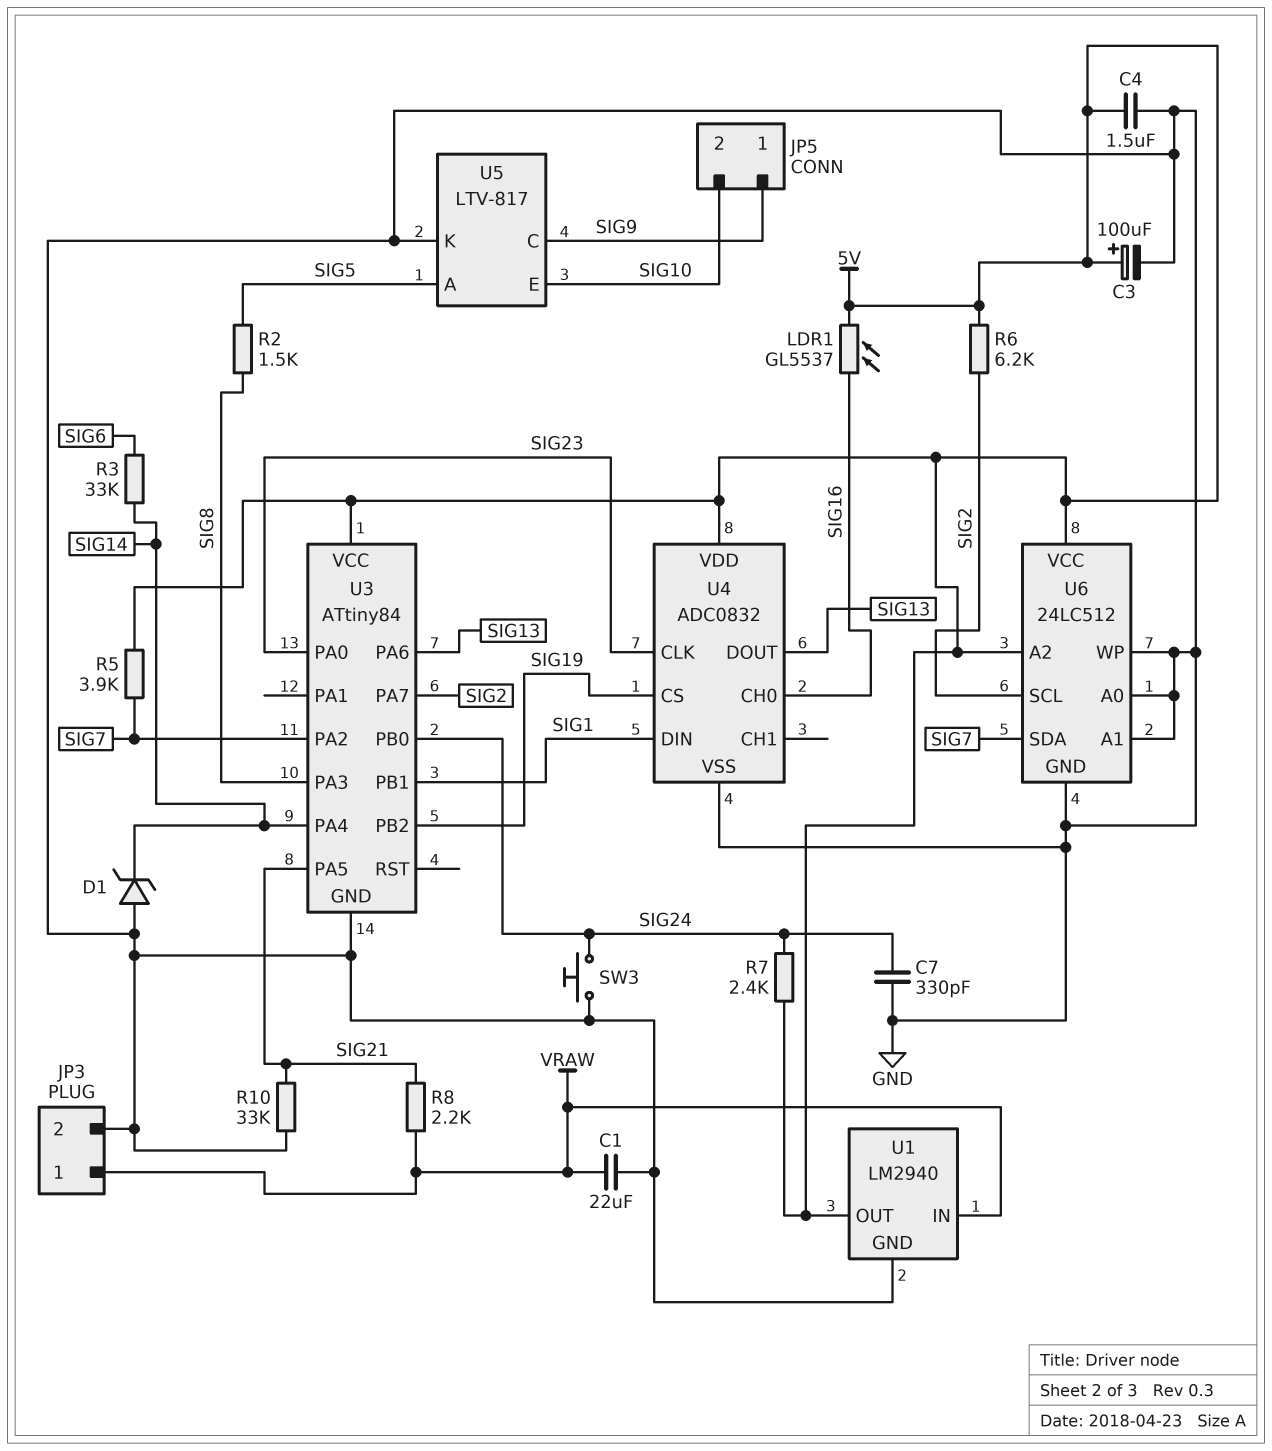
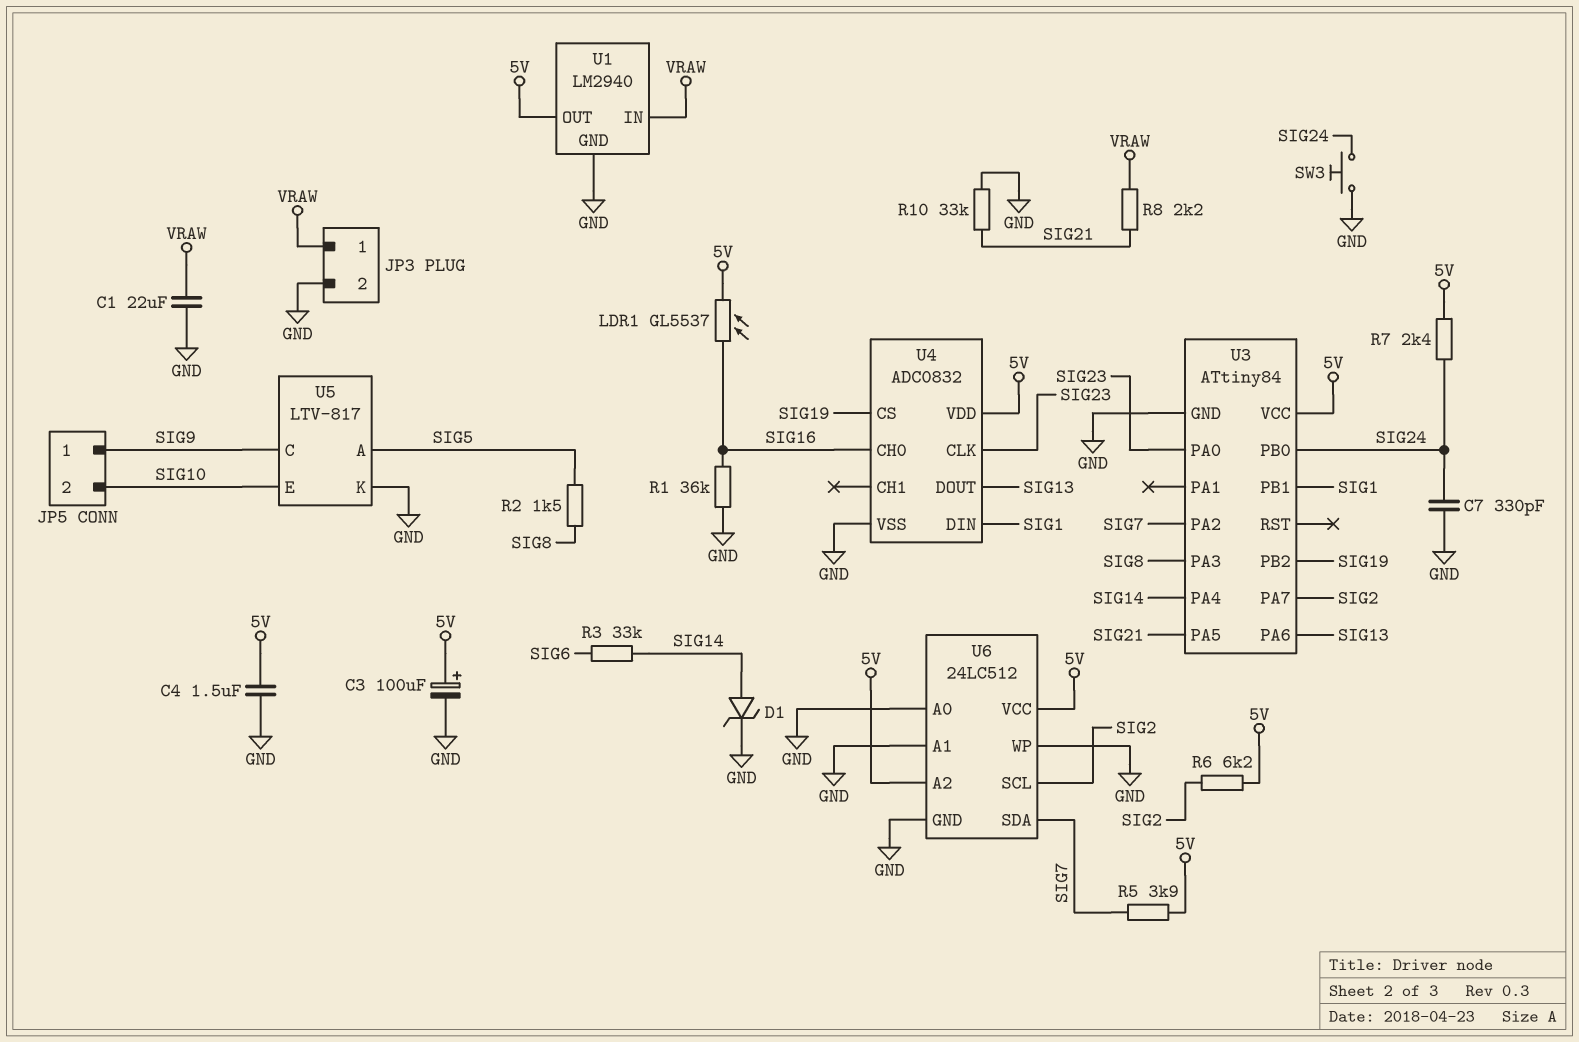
D1: zener (A GND, K SIG14) -> zener (A SIG14, K GND)
R1: none -> 36k (GND, SIG16)

